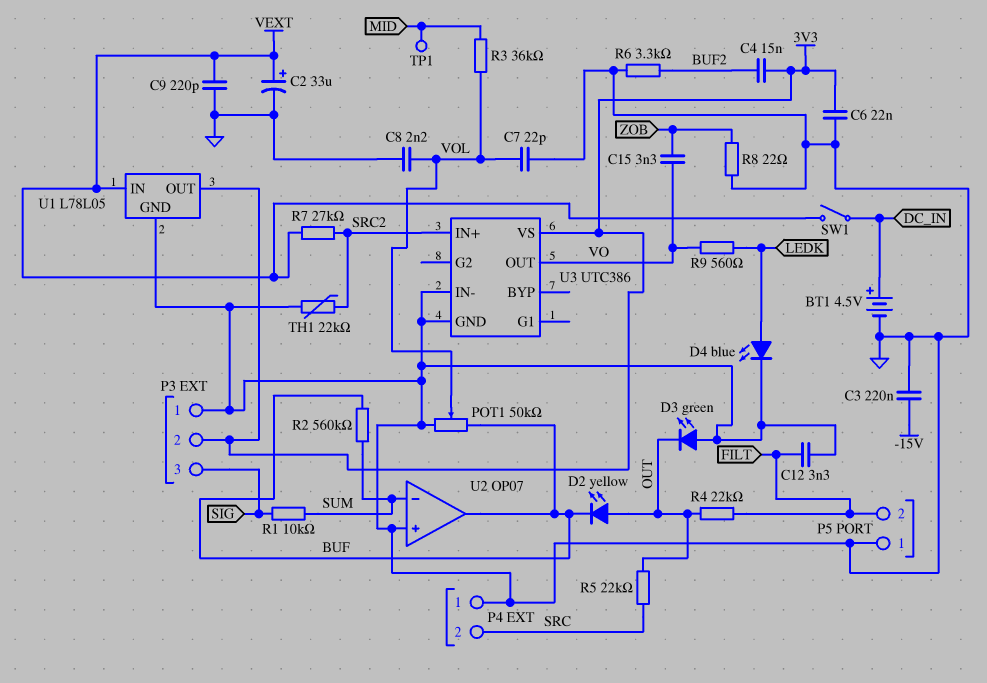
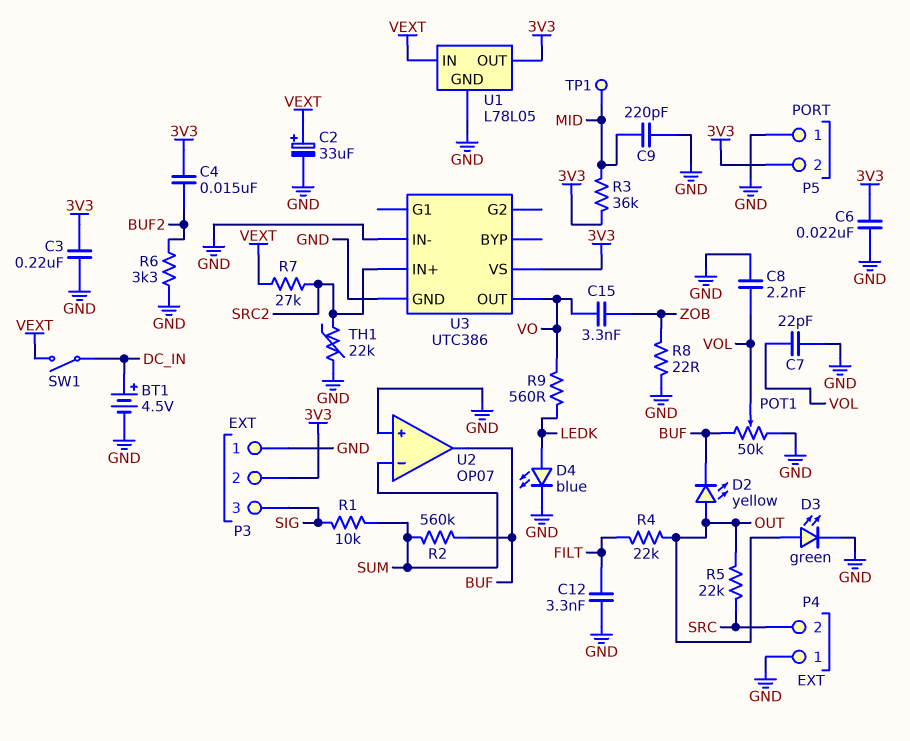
C3: 220nF (-15V, GND) -> 220nF (3V3, GND)
C9: 220pF (GND, VEXT) -> 220pF (GND, MID)
D3: LED green (A GND, K OUT) -> LED green (A OUT, K GND)
P5 pin 2: FILT -> 3V3
R3: 36k (MID, VOL) -> 36k (3V3, MID)

